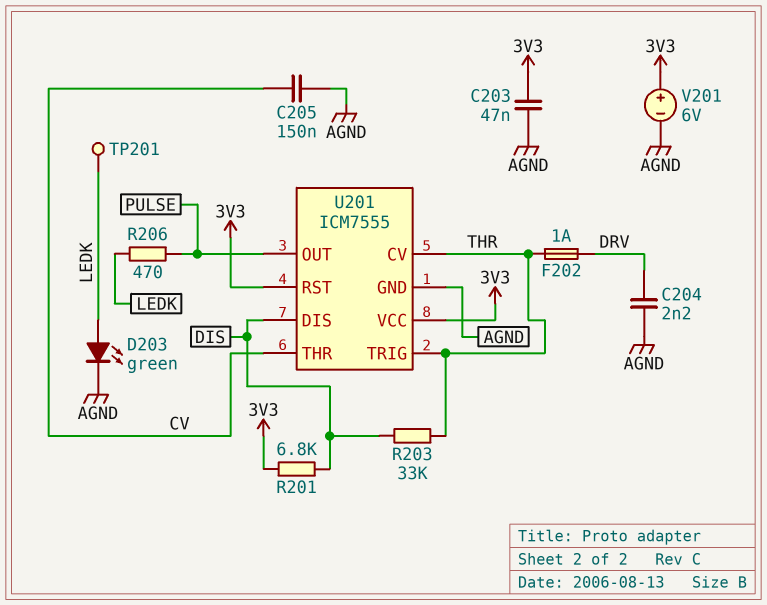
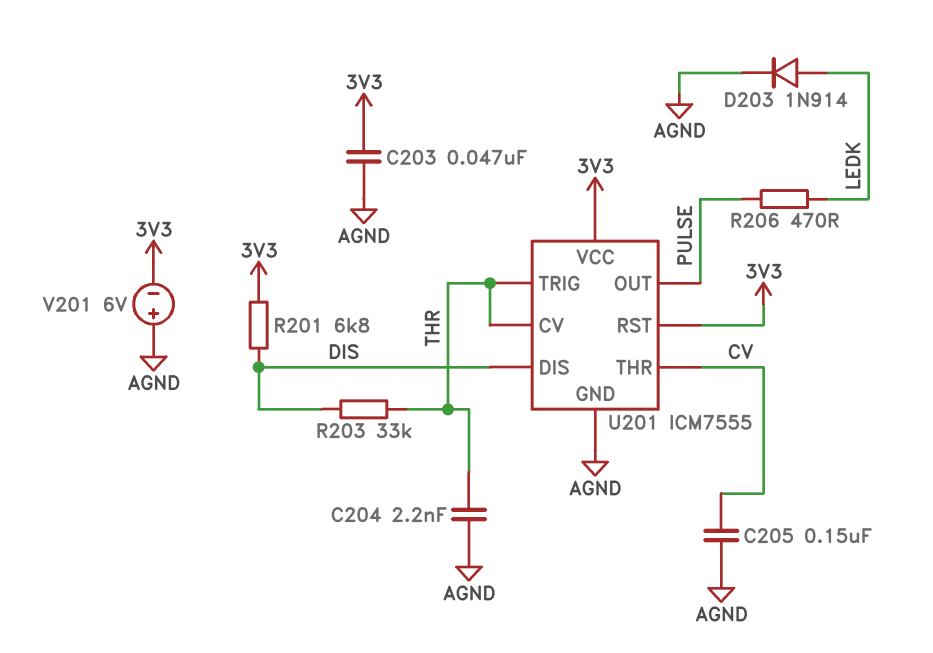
C204: 2.2nF (AGND, DRV) -> 2.2nF (AGND, THR)
D203: LED green (A LEDK, K AGND) -> diode 1N914 (A LEDK, K AGND)
F202: 1A (DRV, THR) -> none
TP201: test point (LEDK) -> none
V201: 6V (plus 3V3, minus AGND) -> 6V (plus AGND, minus 3V3)

